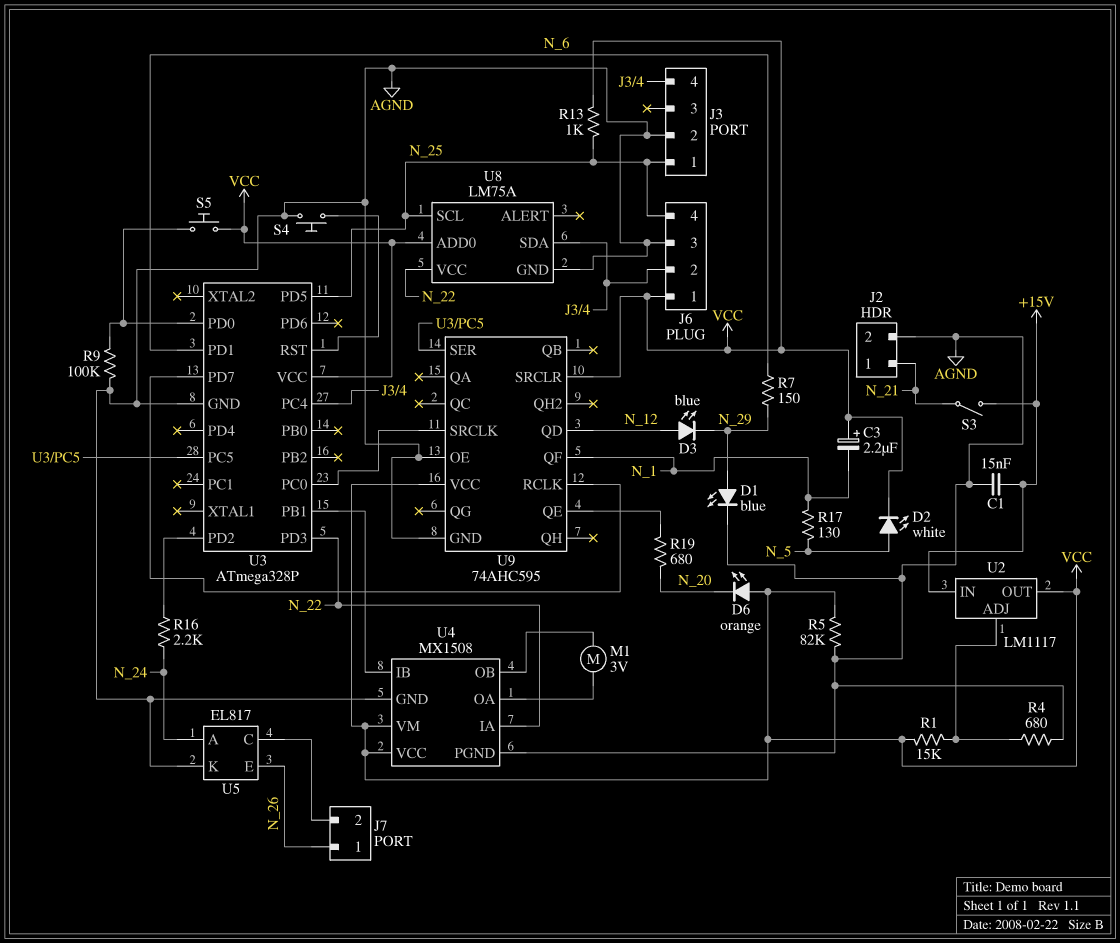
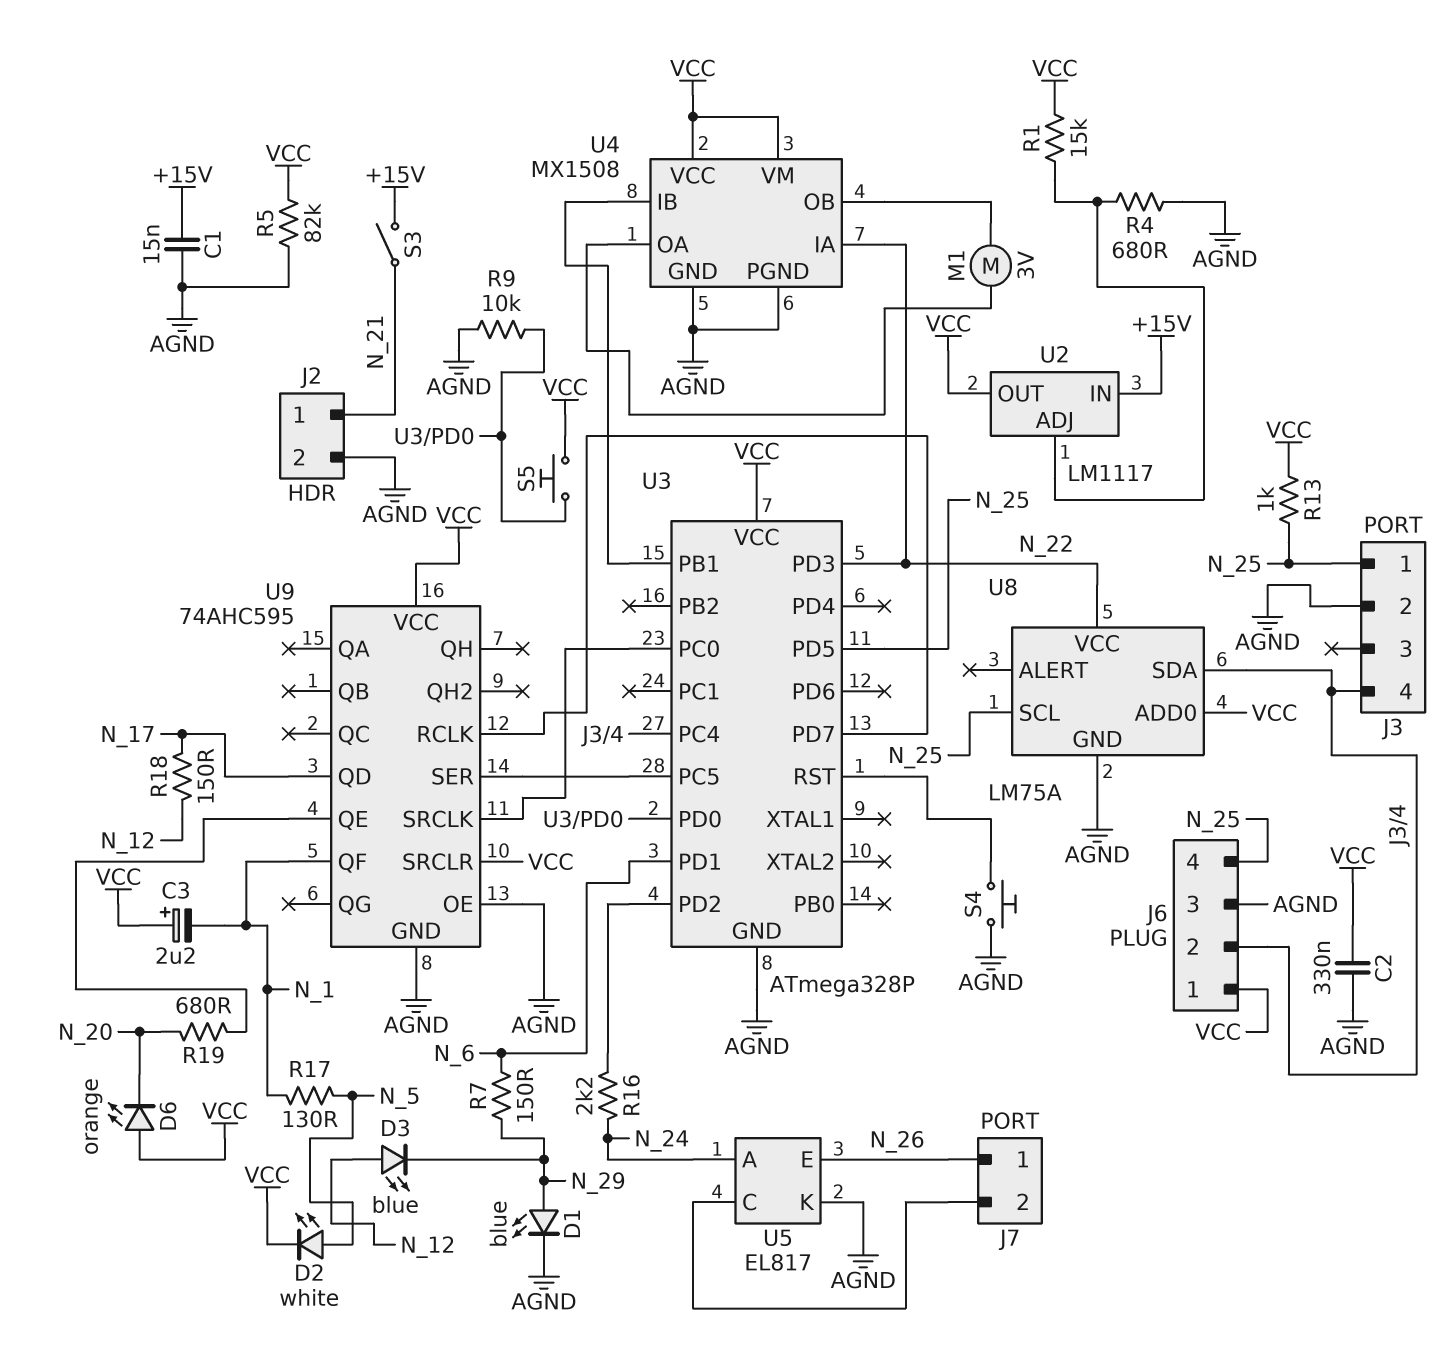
C2: none -> 330nF (AGND, VCC)
R9: 100k (AGND, U3/PD0) -> 10k (AGND, U3/PD0)
R18: none -> 150 (N_12, N_17)
U9 pin QD: N_12 -> N_17

